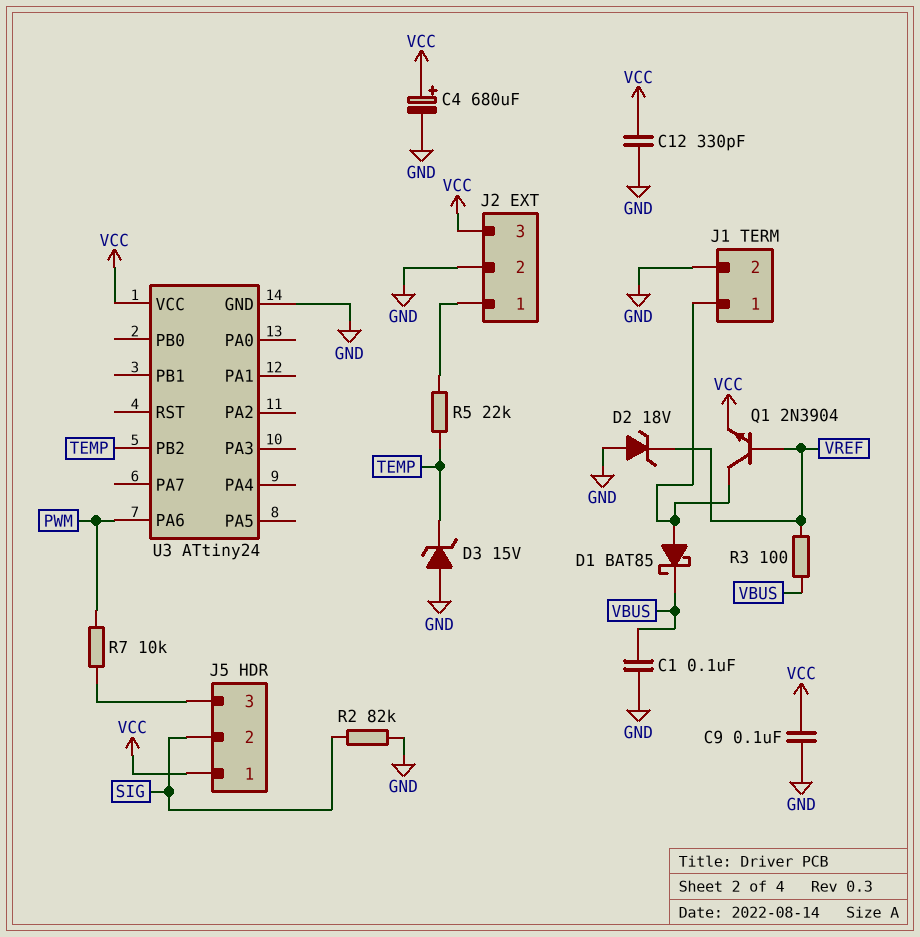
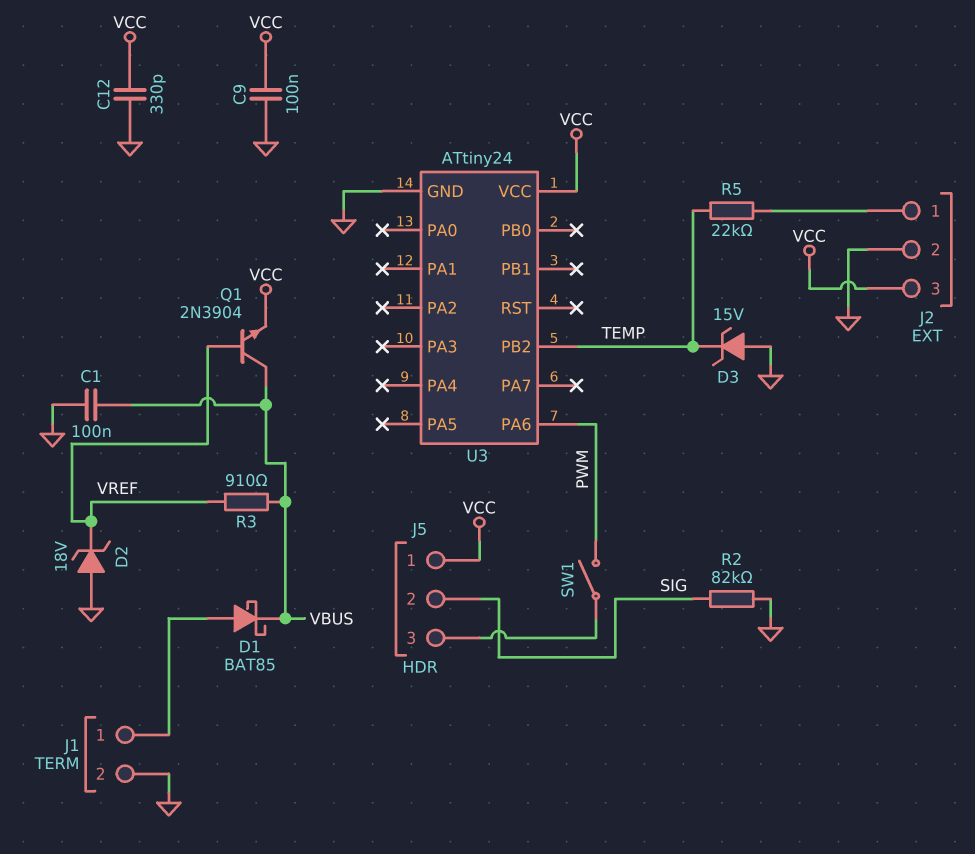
C4: 680uF (plus VCC, minus GND) -> none
Q1: NPN 2N3904 (B VREF, C J1/1, E VCC) -> NPN 2N3904 (B VREF, C VBUS, E VCC)
R3: 100 (VBUS, VREF) -> 910 (VBUS, VREF)
R7: 10k (J5/3, PWM) -> none
SW1: none -> switch (J5/3, PWM)

